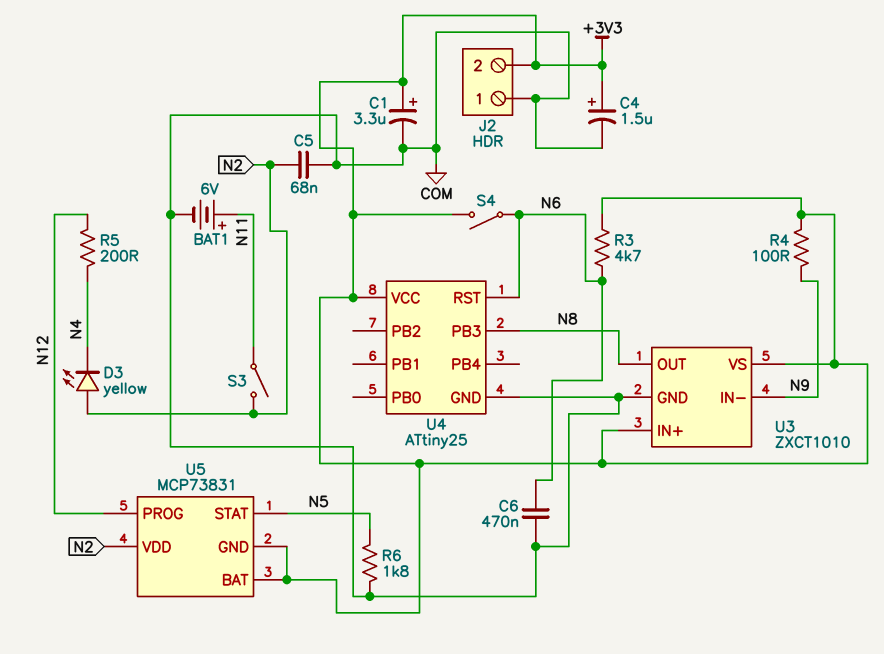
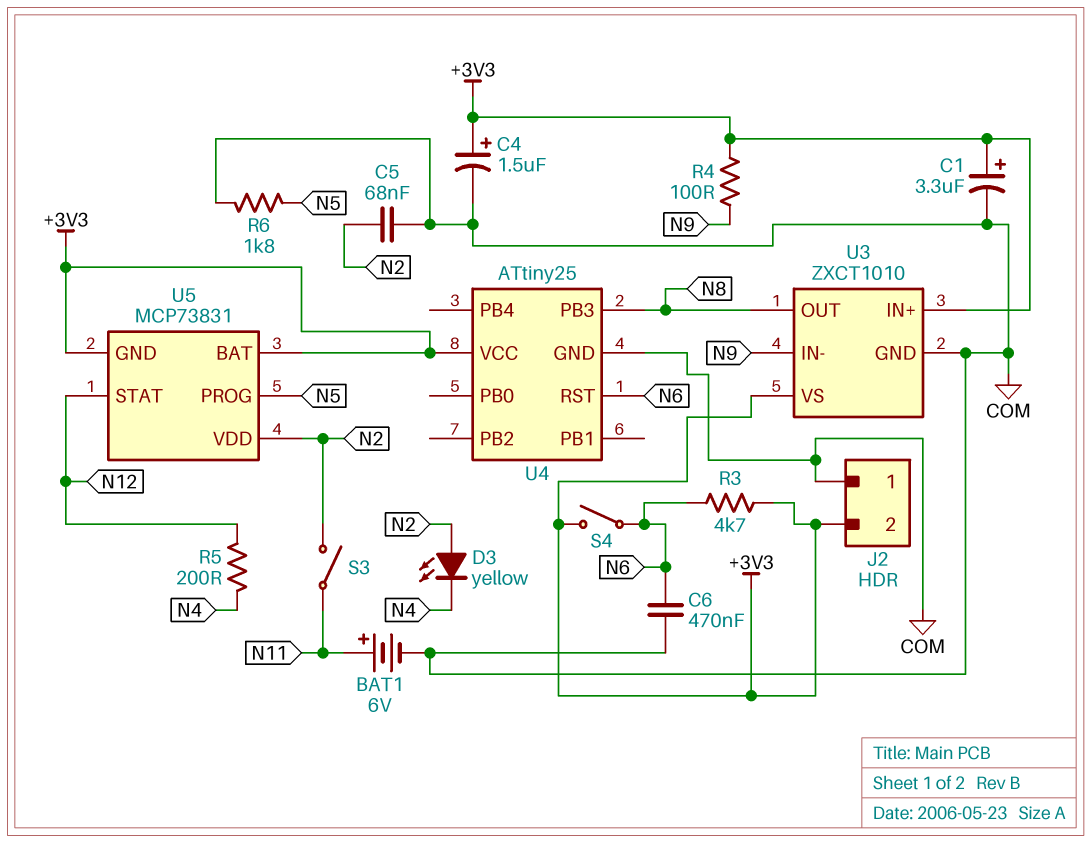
U5 pin PROG: N12 -> N5
U5 pin STAT: N5 -> N12

